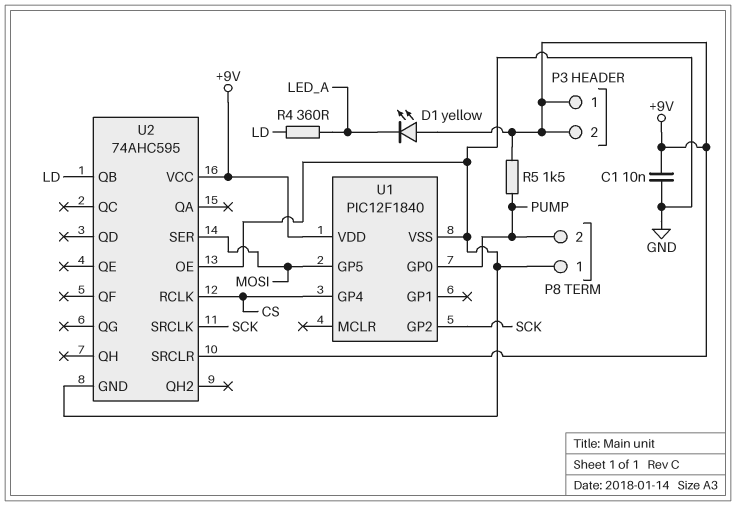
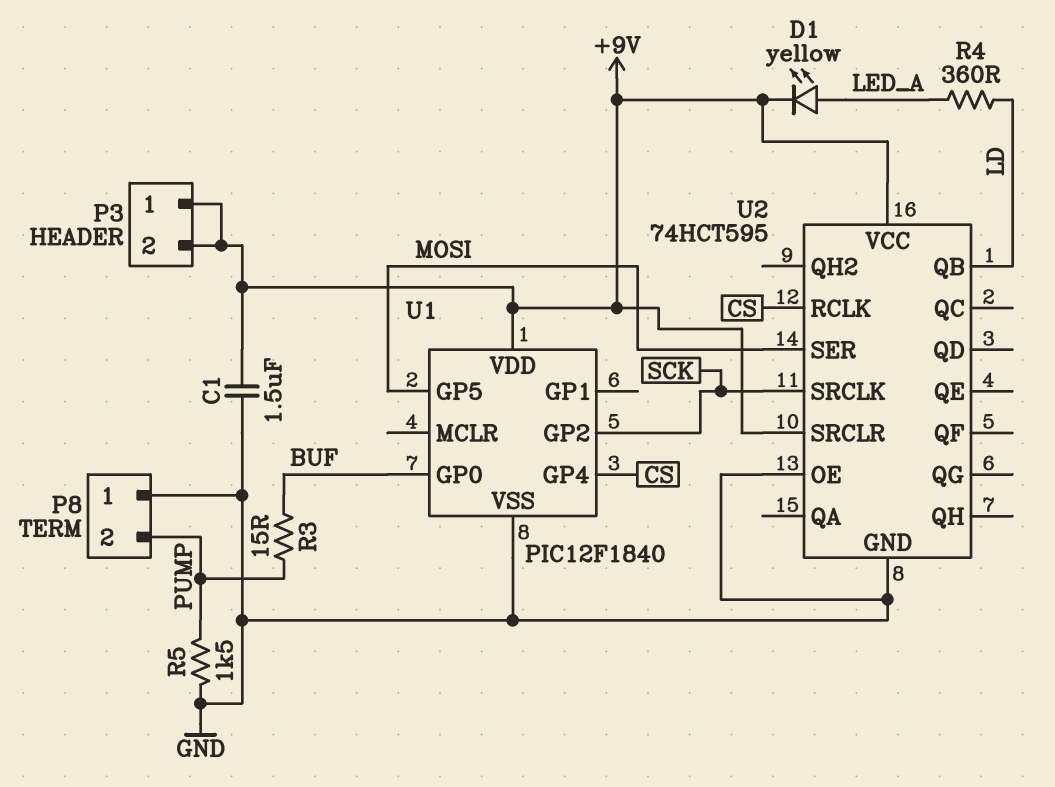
C1: 10nF (+9V, GND) -> 1.5uF (+9V, GND)
D1: LED yellow (A +9V, K LED_A) -> LED yellow (A LED_A, K +9V)
R3: none -> 15 (BUF, PUMP)
R5: 1.5k (+9V, PUMP) -> 1.5k (GND, PUMP)
U1 pin GP0: PUMP -> BUF
U2: 74AHC595 -> 74HCT595

